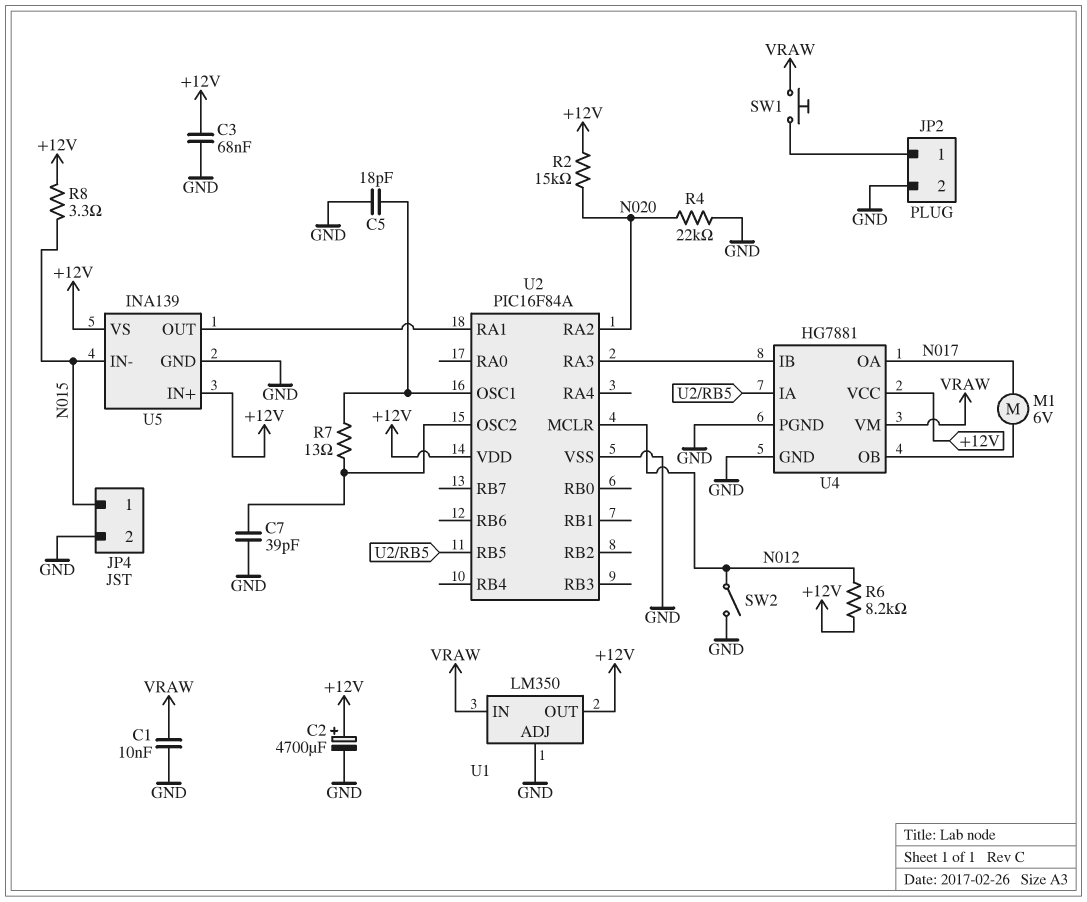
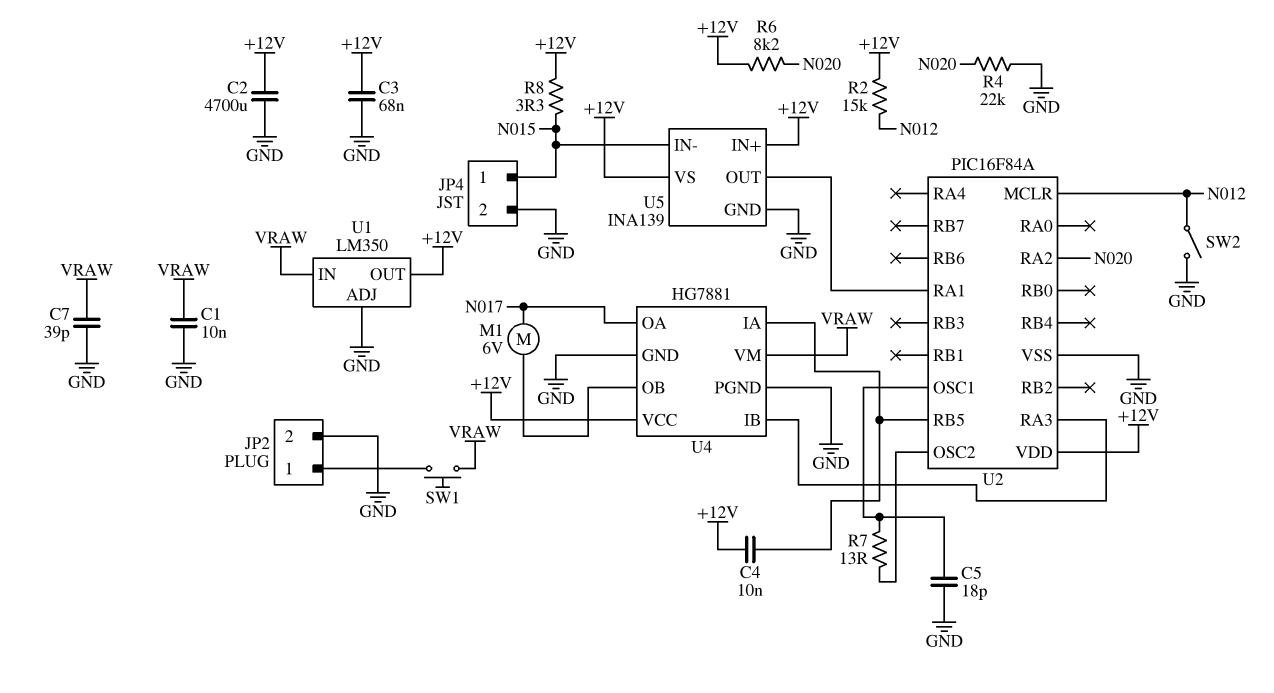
C2: 4700uF (plus +12V, minus GND) -> 4700uF (+12V, GND)
C4: none -> 10nF (+12V, U2/RB5)
C7: 39pF (GND, U2/OSC2) -> 39pF (GND, VRAW)
R2: 15k (+12V, N020) -> 15k (+12V, N012)
R6: 8.2k (+12V, N012) -> 8.2k (+12V, N020)

